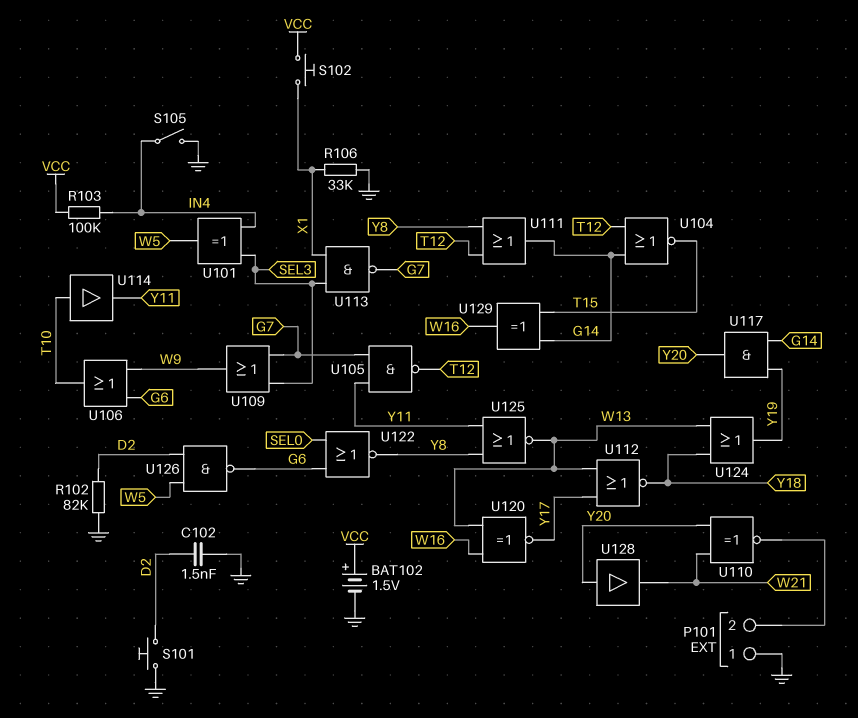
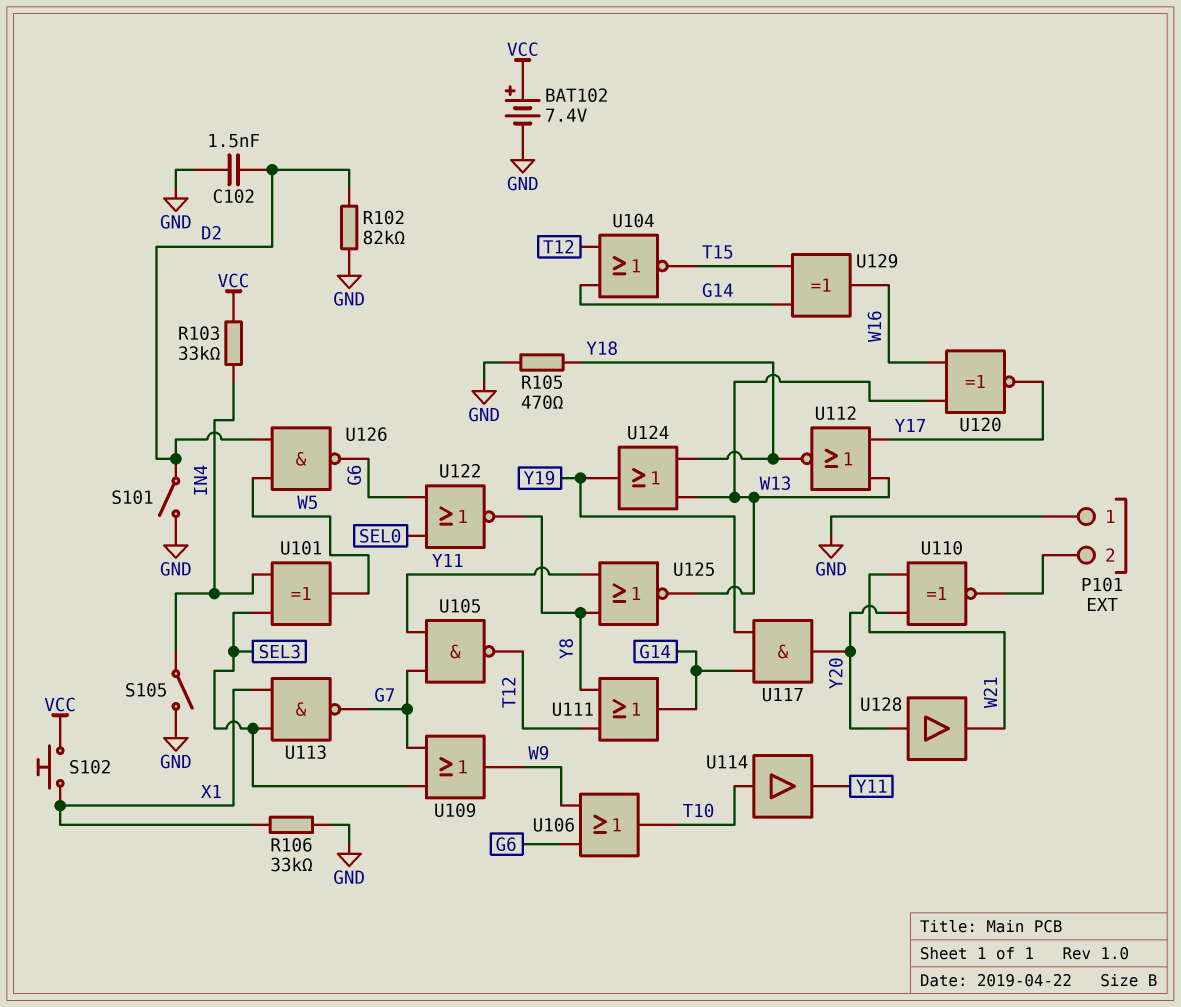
BAT102: 1.5V (plus VCC, minus GND) -> 7.4V (plus VCC, minus GND)
R103: 100k (IN4, VCC) -> 33k (IN4, VCC)
R105: none -> 470 (GND, Y18)
S101: button (D2, GND) -> switch (D2, GND)

